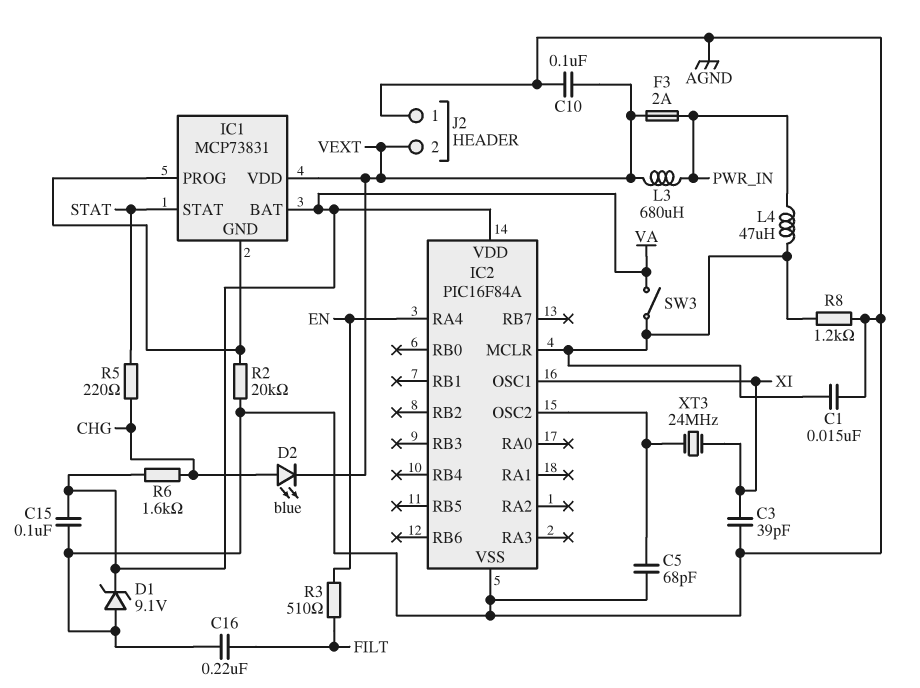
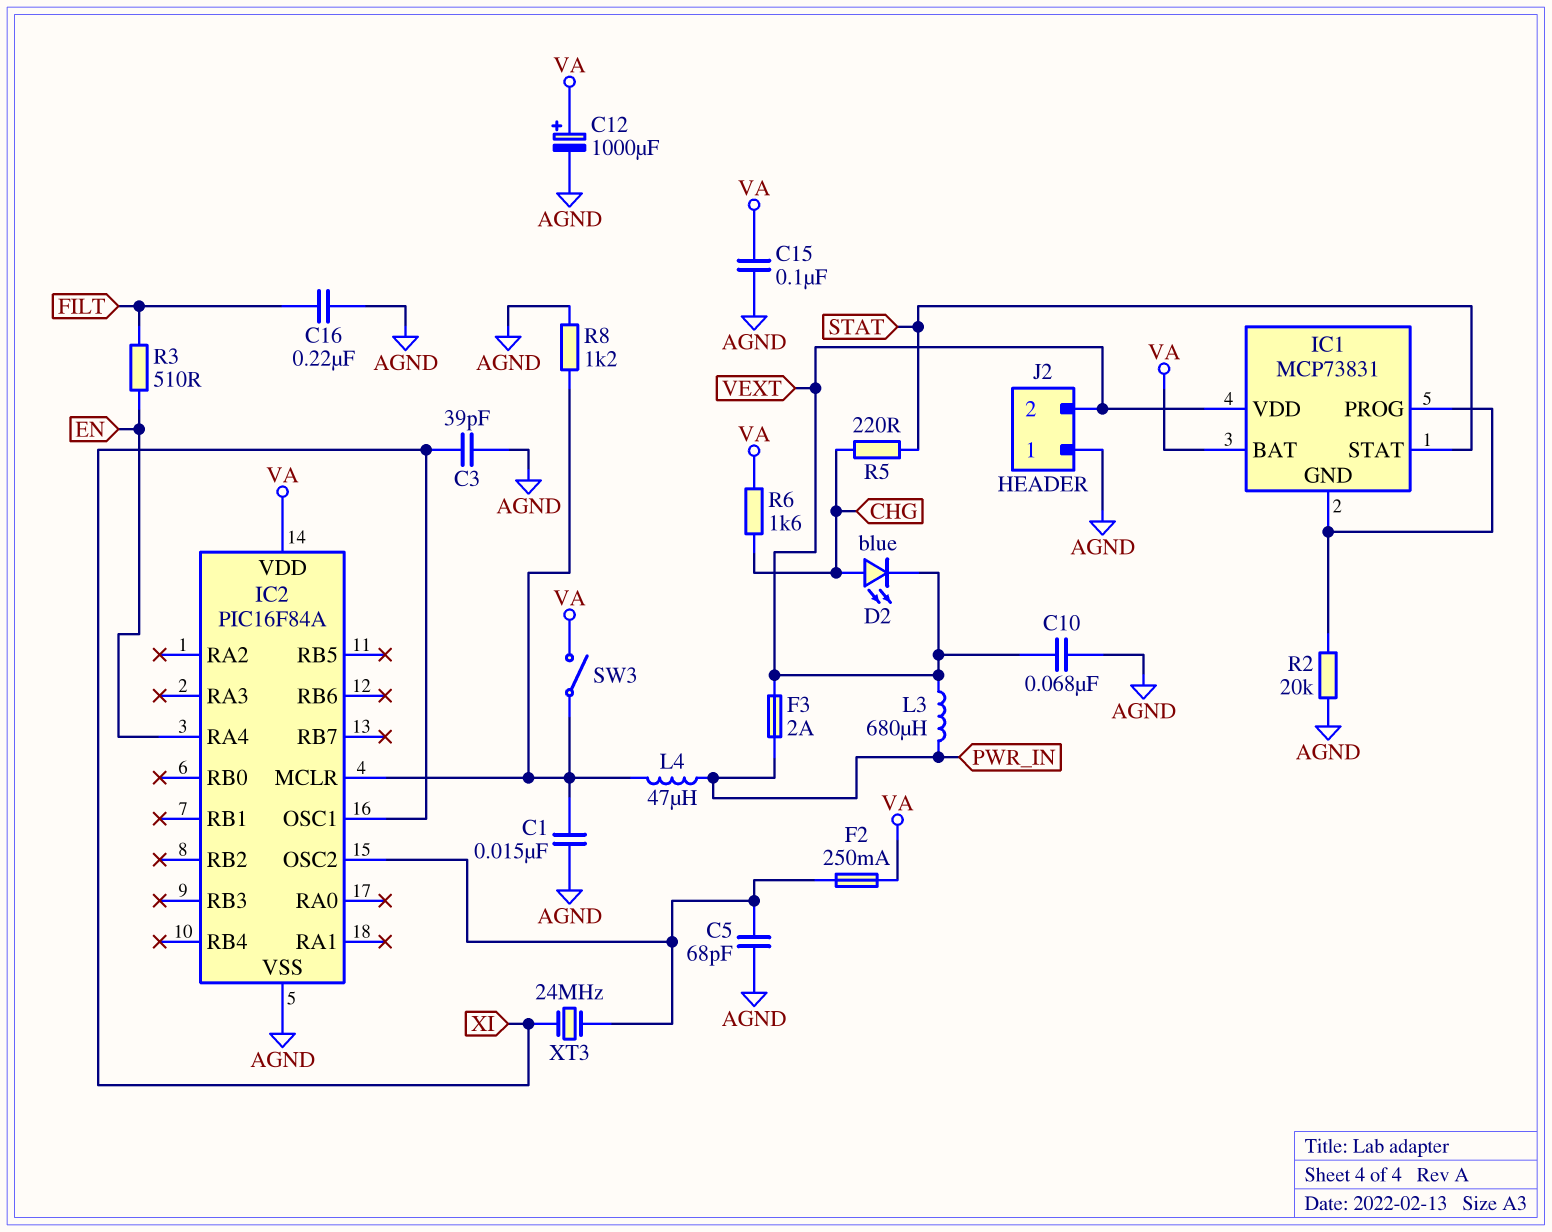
C10: 100nF (AGND, VEXT) -> 68nF (AGND, VEXT)
C12: none -> 1000uF (plus VA, minus AGND)
D1: zener 9.1V (A AGND, K VA) -> none
F2: none -> 250mA (IC2/OSC2, VA)

